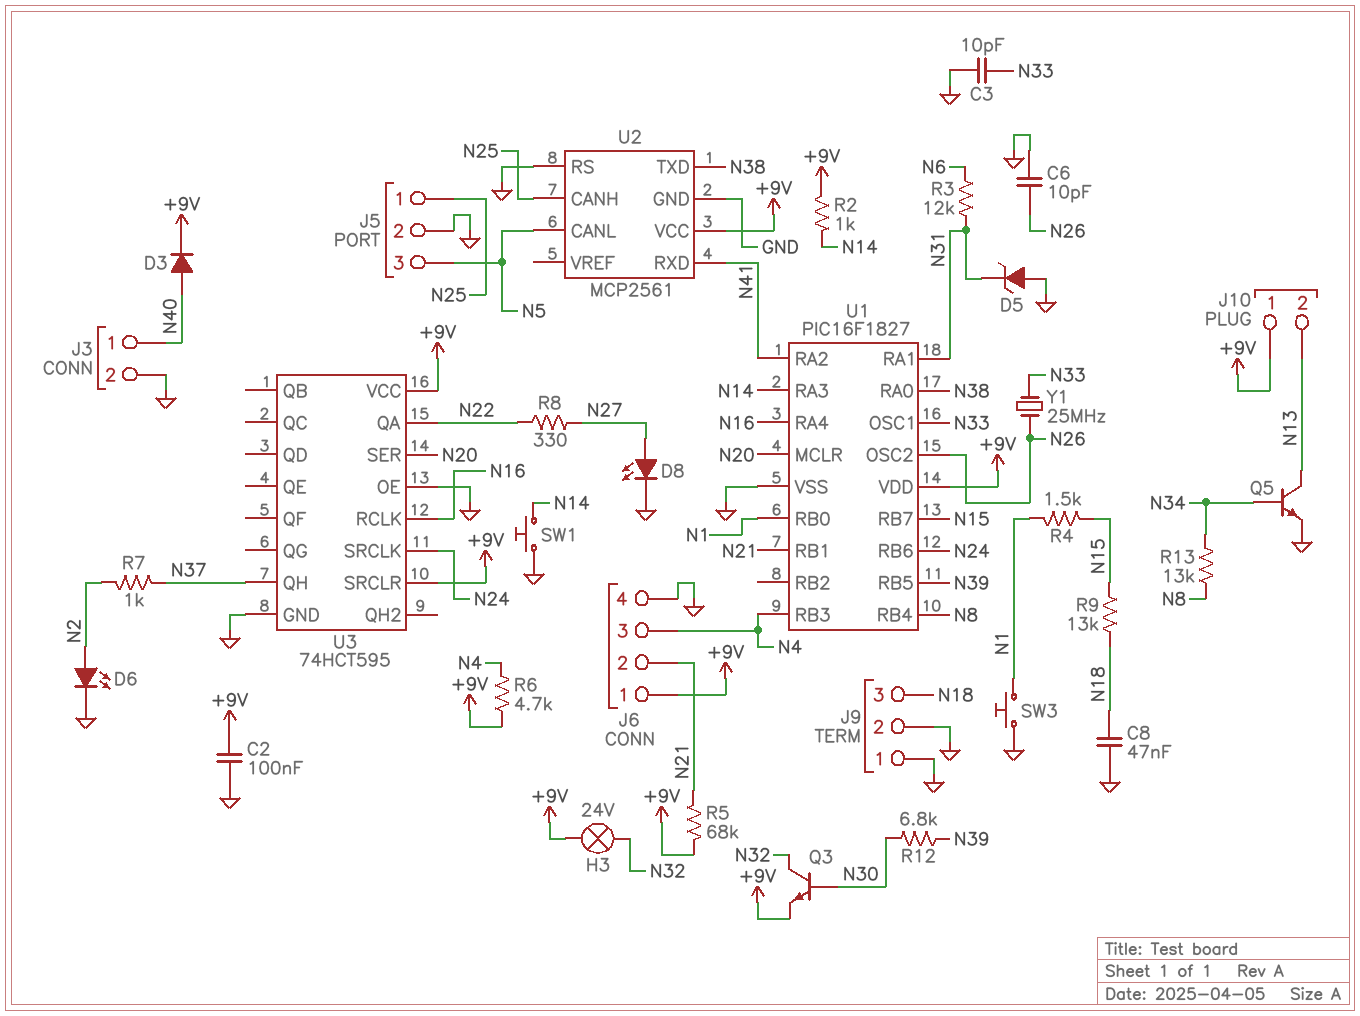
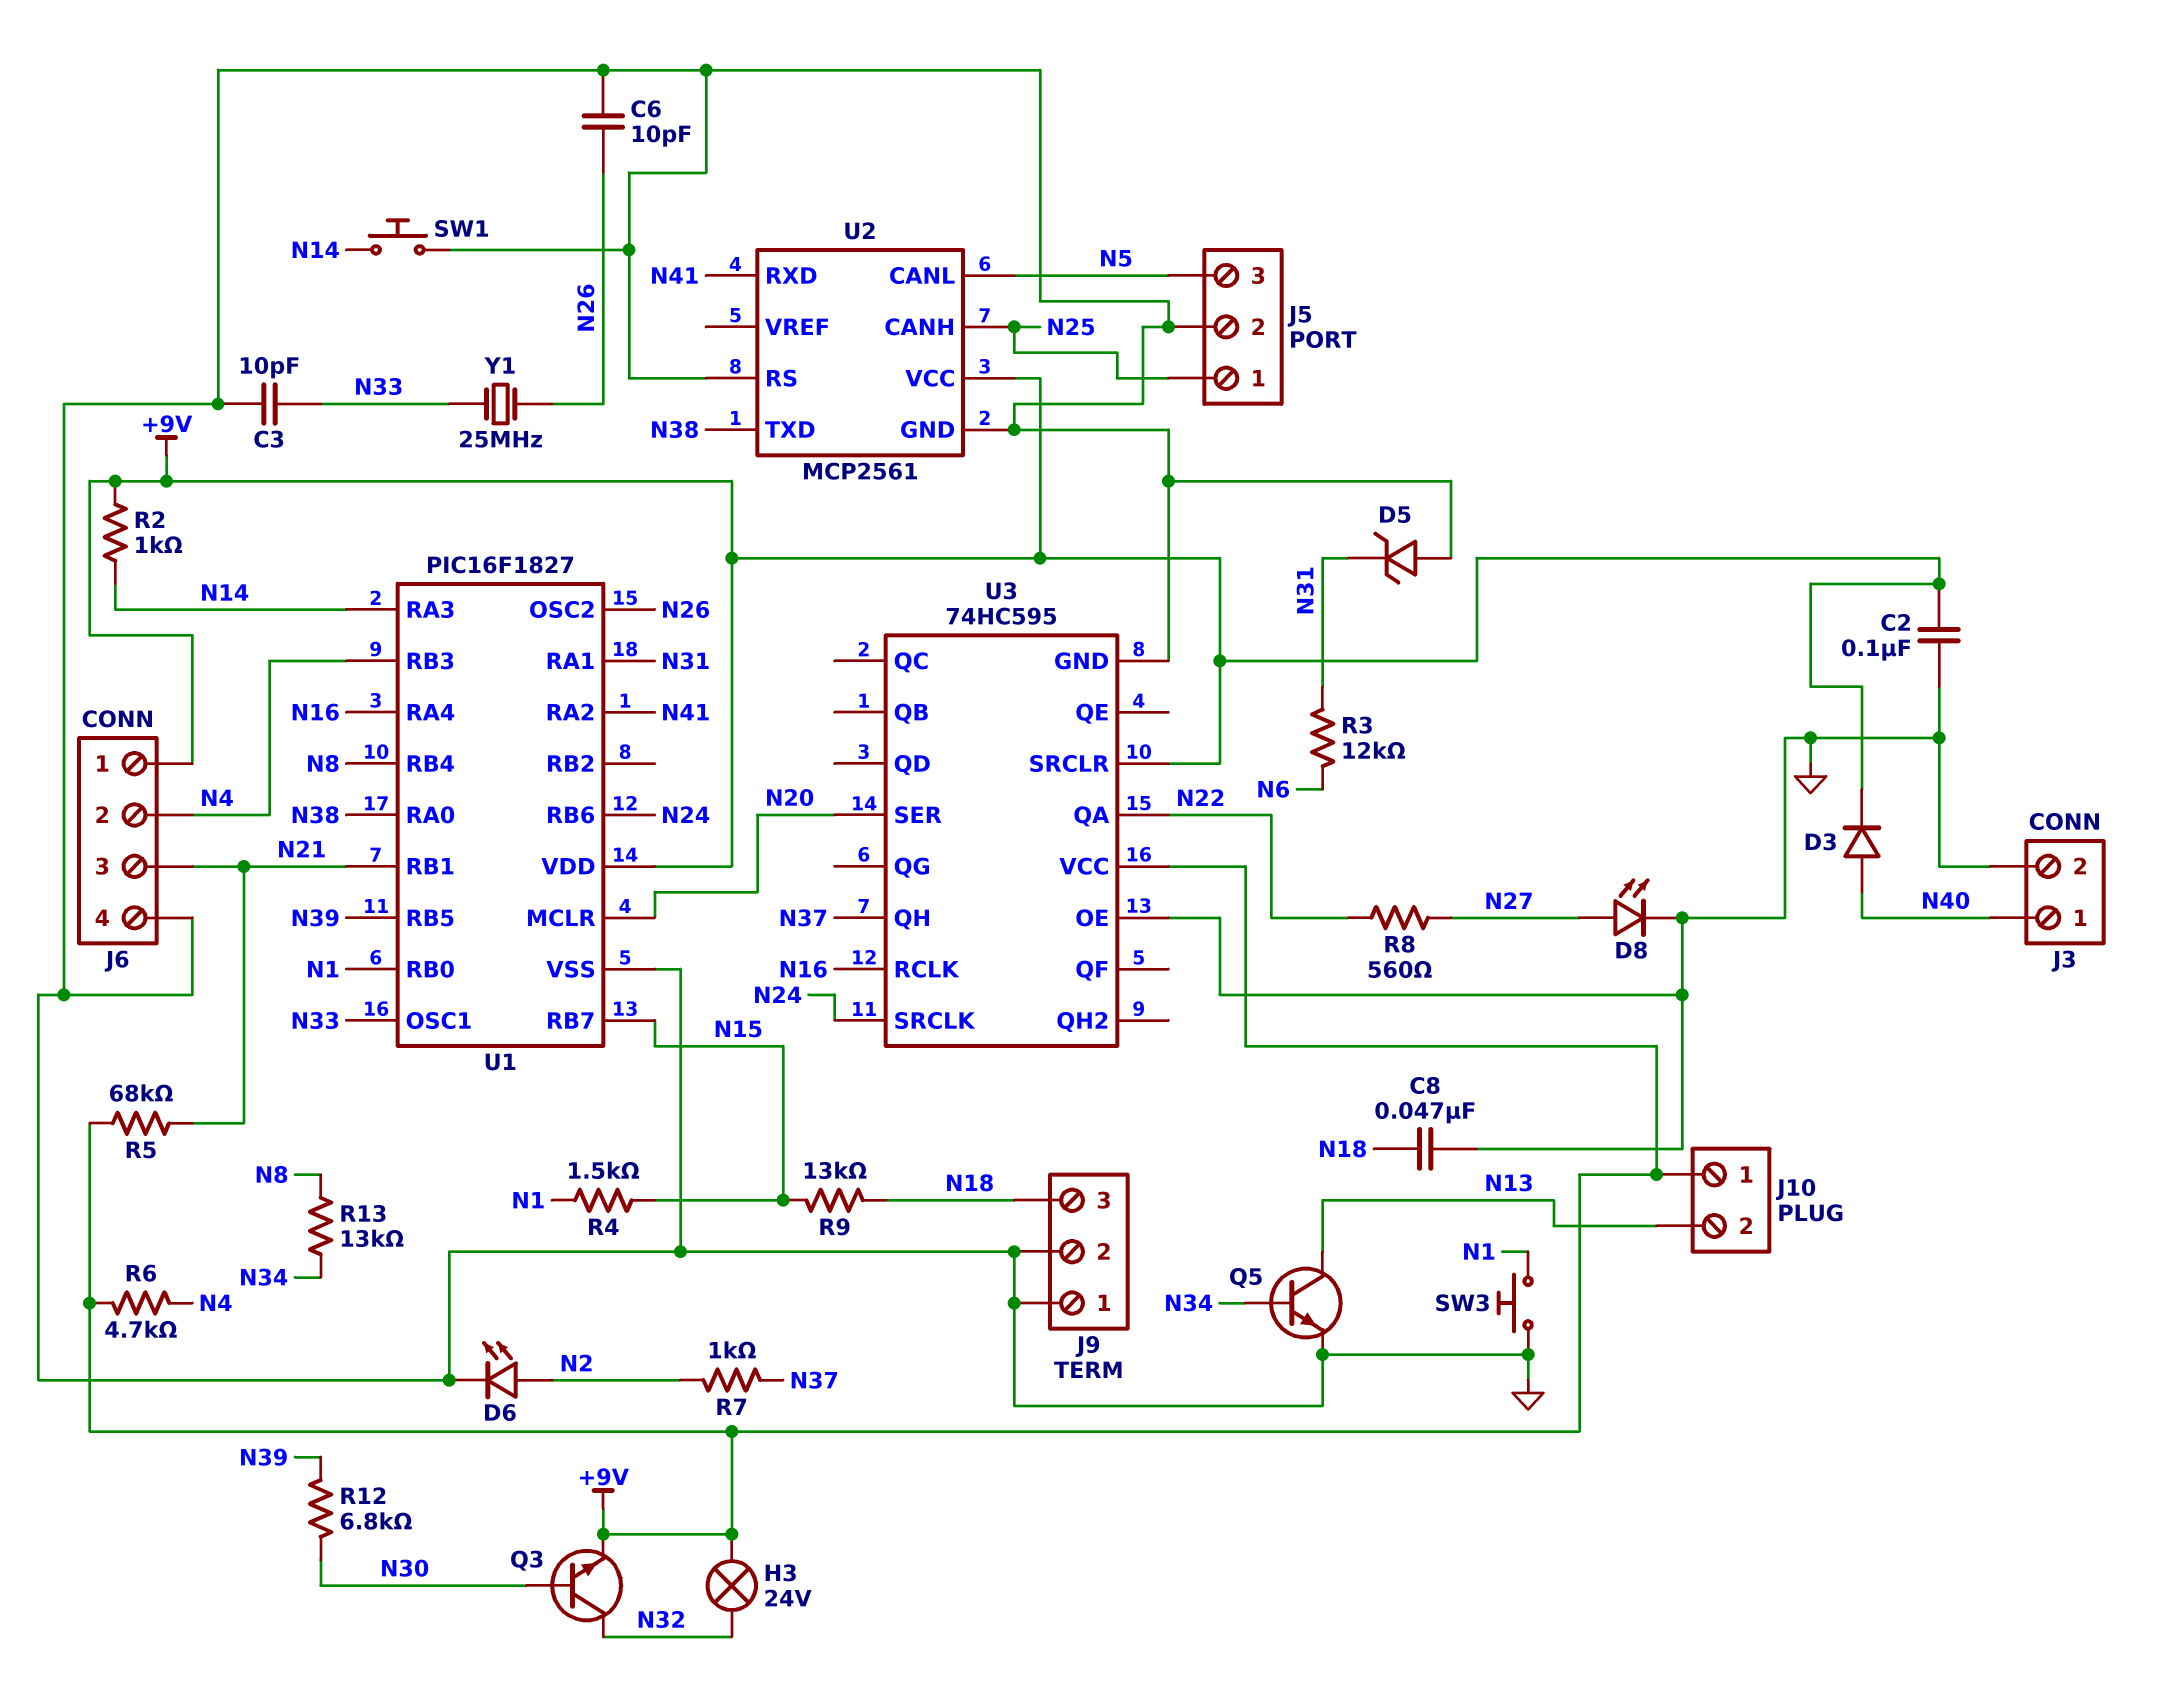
J6 pin 2: N21 -> N4
J6 pin 3: N4 -> N21
R8: 330 (N22, N27) -> 560 (N22, N27)
U3: 74HCT595 -> 74HC595

